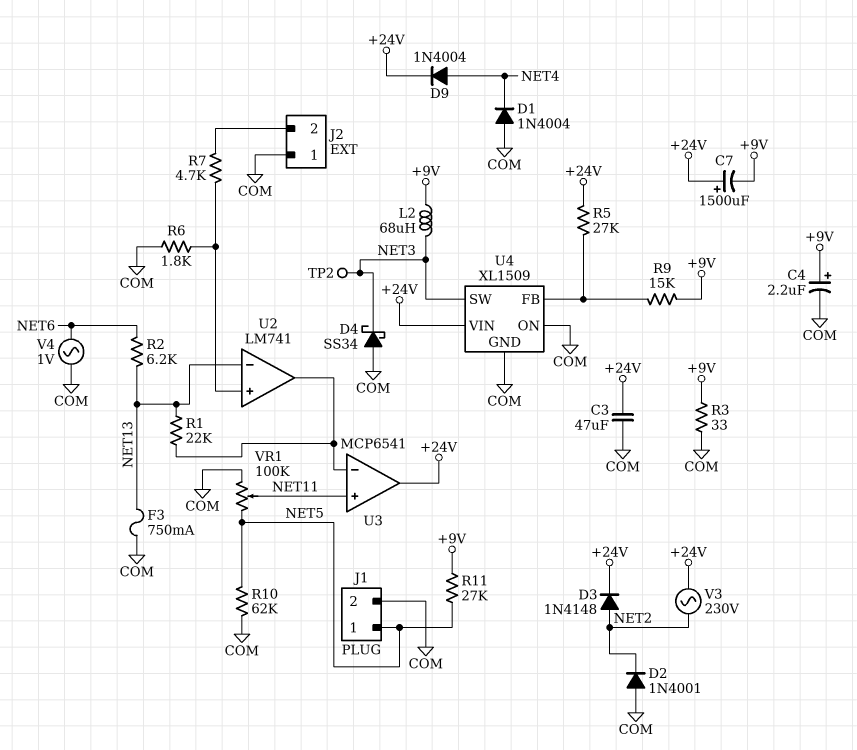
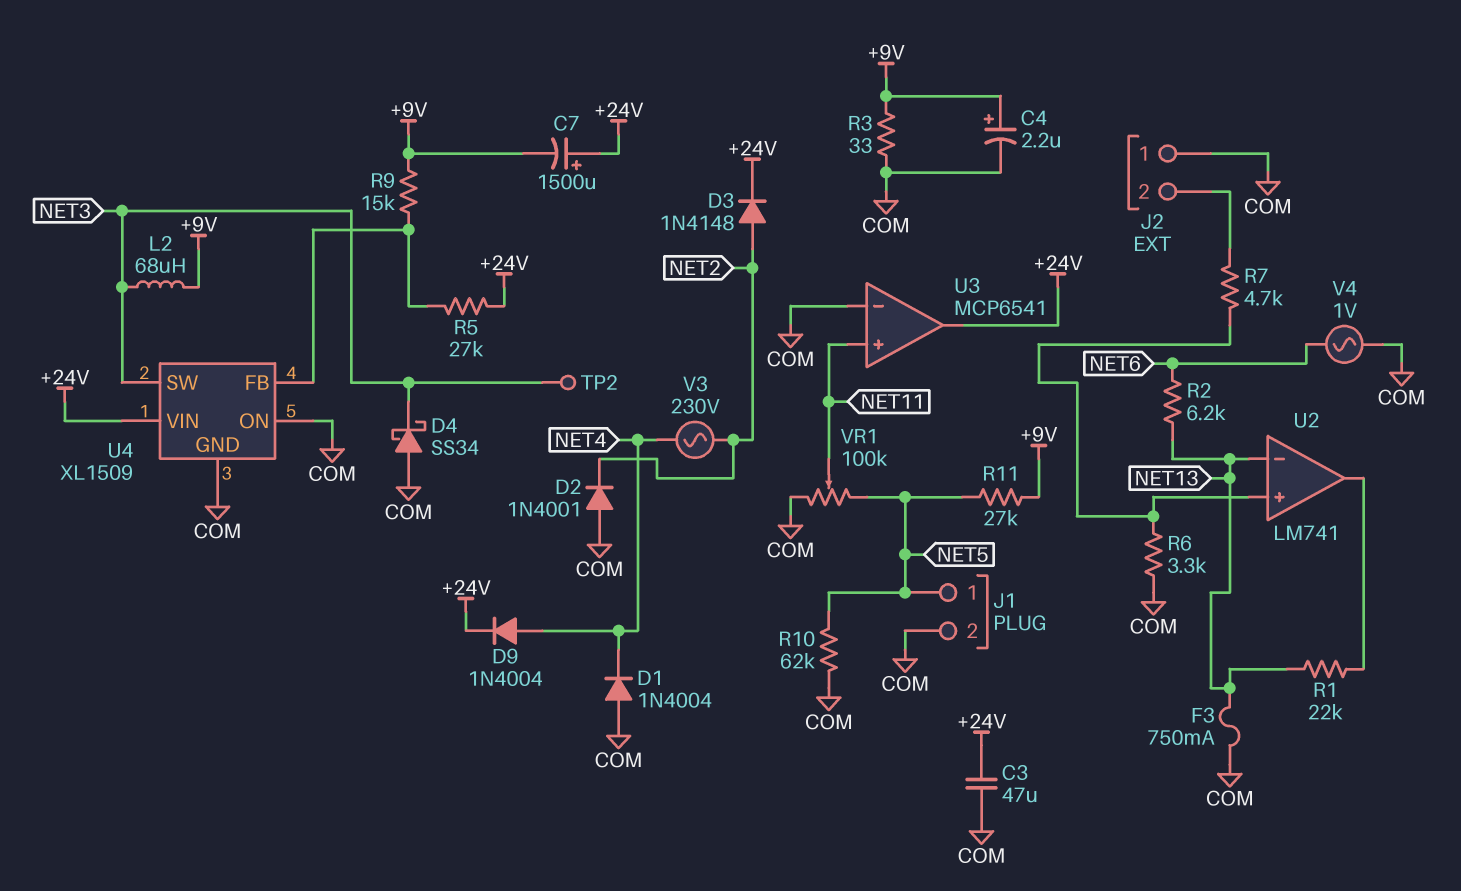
R6: 1.8k (COM, U2/in+) -> 3.3k (COM, U2/in+)
U3 pin in-: U2/out -> COM
V3: AC 230V (+24V, NET2) -> AC 230V (NET2, NET4)

